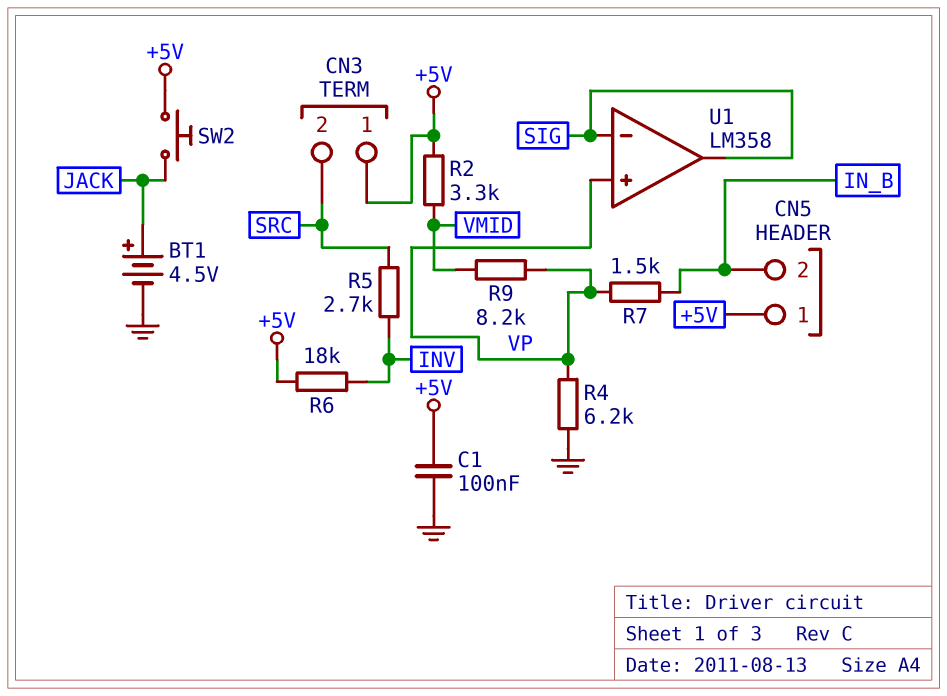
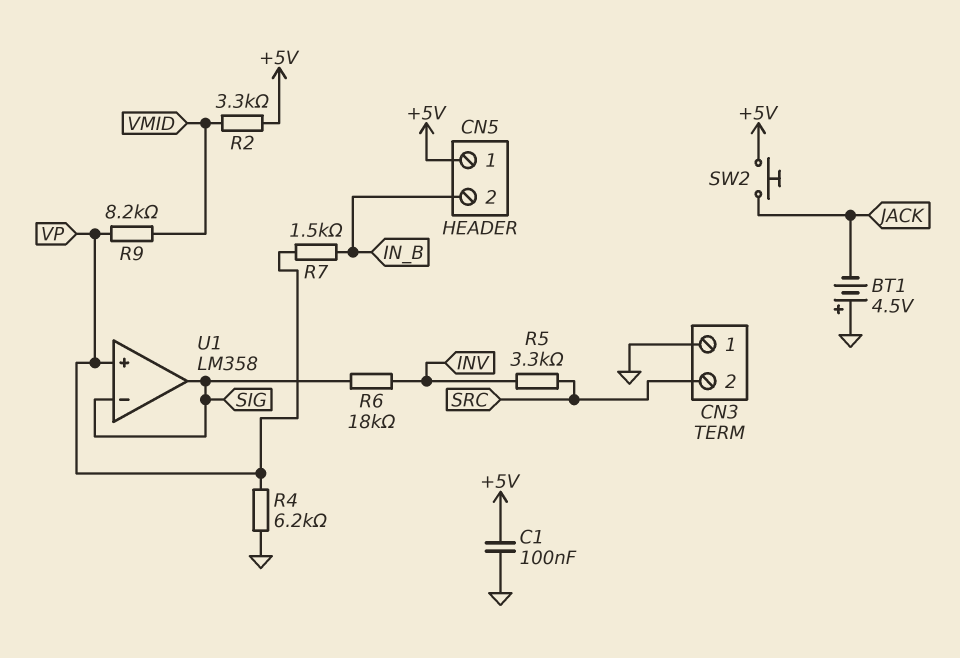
BT1: 4.5V (plus JACK, minus GND) -> 4.5V (plus GND, minus JACK)
CN3 pin 1: +5V -> GND
R5: 2.7k (INV, SRC) -> 3.3k (INV, SRC)
R6: 18k (+5V, INV) -> 18k (INV, SIG)

